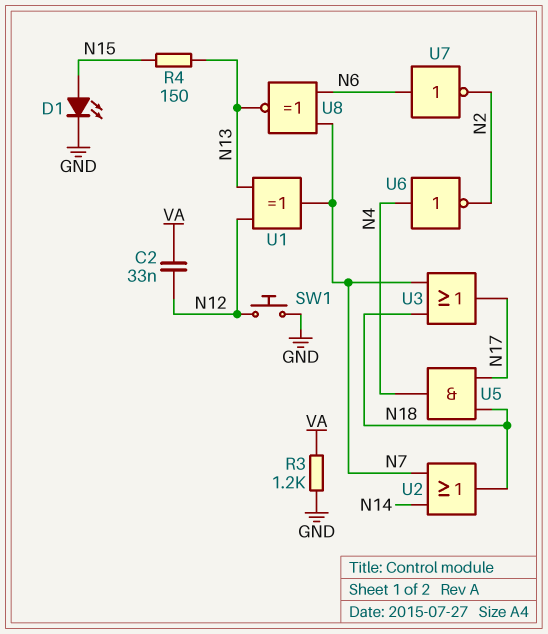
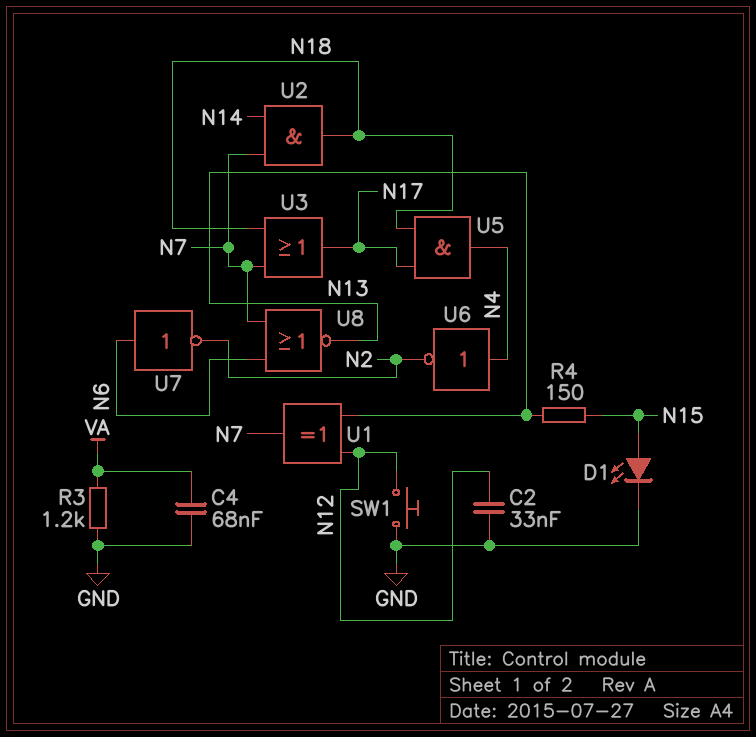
C2: 33nF (N12, VA) -> 33nF (GND, N12)
C4: none -> 68nF (GND, VA)
U2: OR (in N7, in N14, out N18) -> AND (in N7, in N14, out N18)
U8: XNOR (in N6, in N7, out N13) -> NOR (in N6, in N7, out N13)

